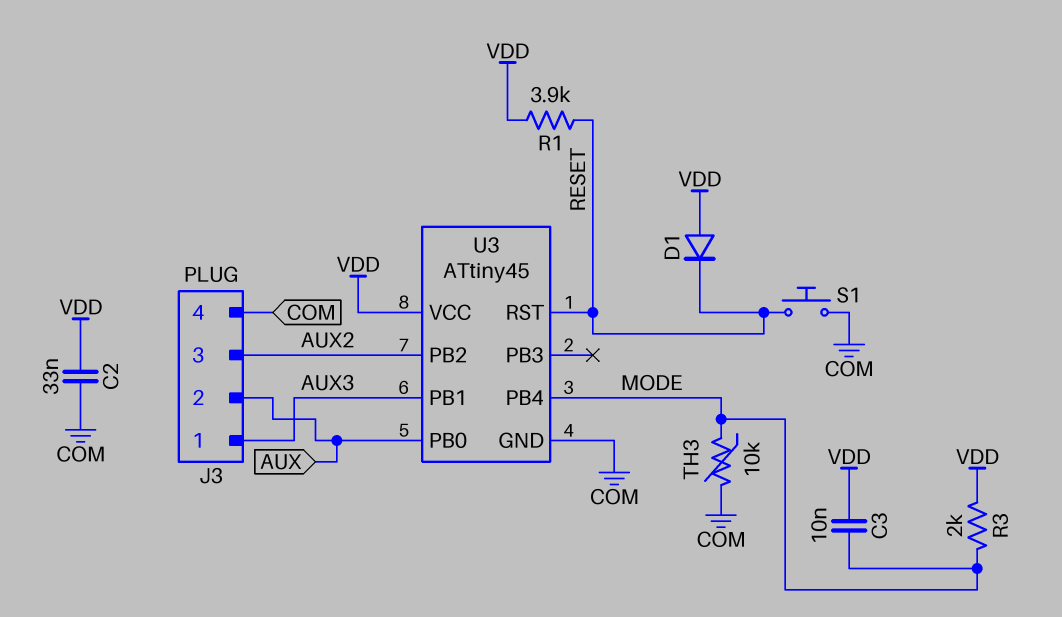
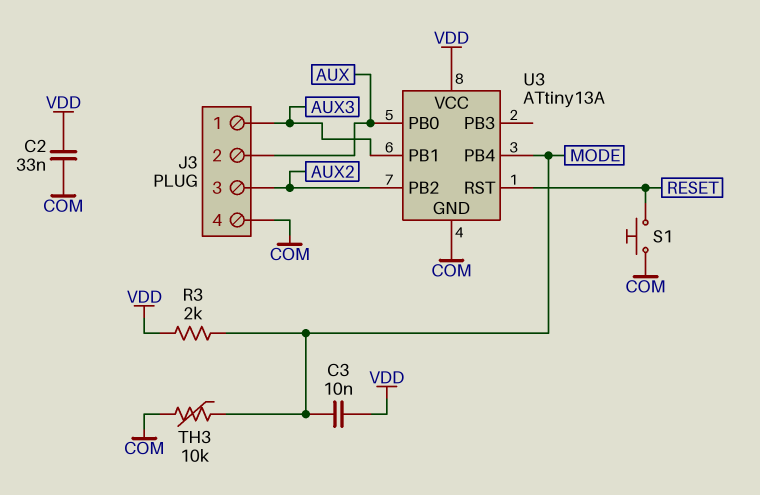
D1: diode (A VDD, K RESET) -> none
R1: 3.9k (RESET, VDD) -> none
U3: ATtiny45 -> ATtiny13A

